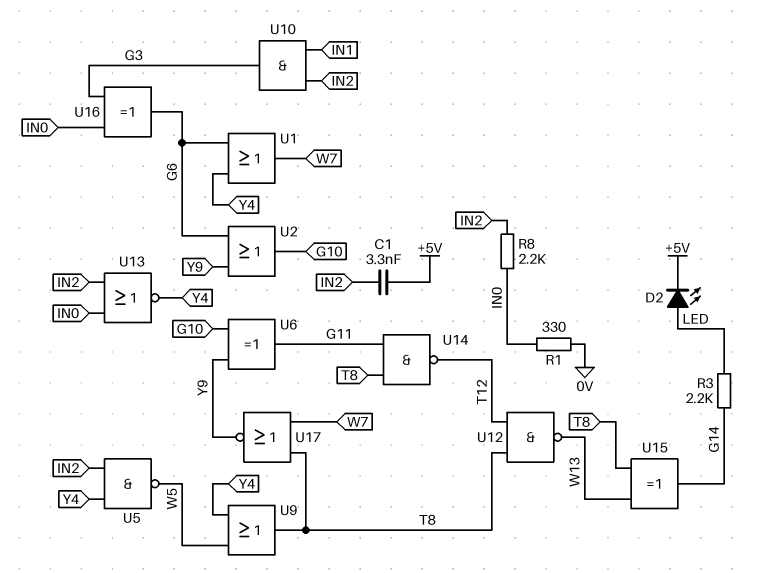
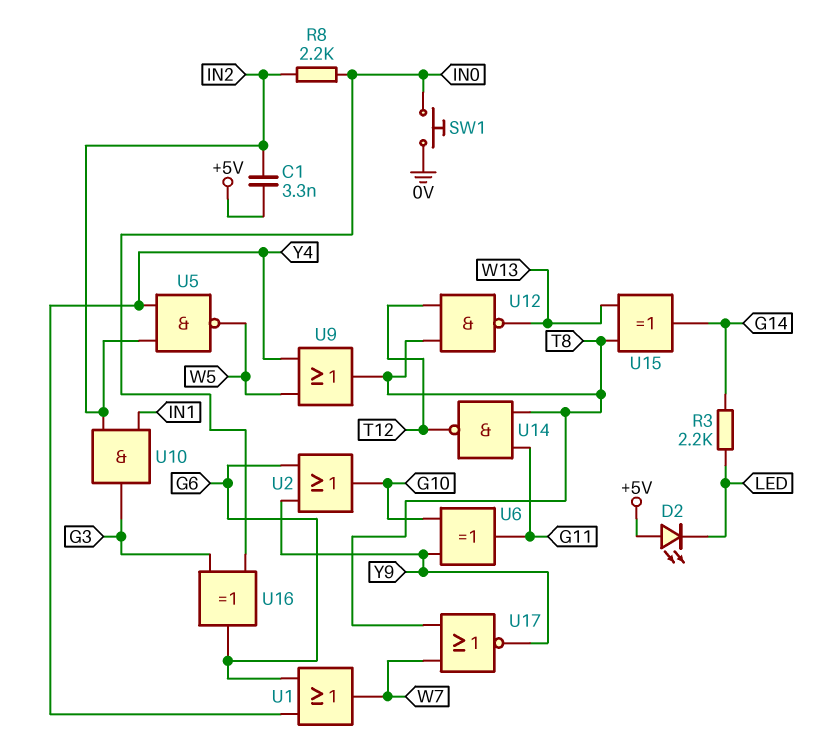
D2: LED (A LED, K +5V) -> LED (A +5V, K LED)
R1: 330 (0V, IN0) -> none
SW1: none -> button (0V, IN0)
U13: NOR (in IN0, in IN2, out Y4) -> none

